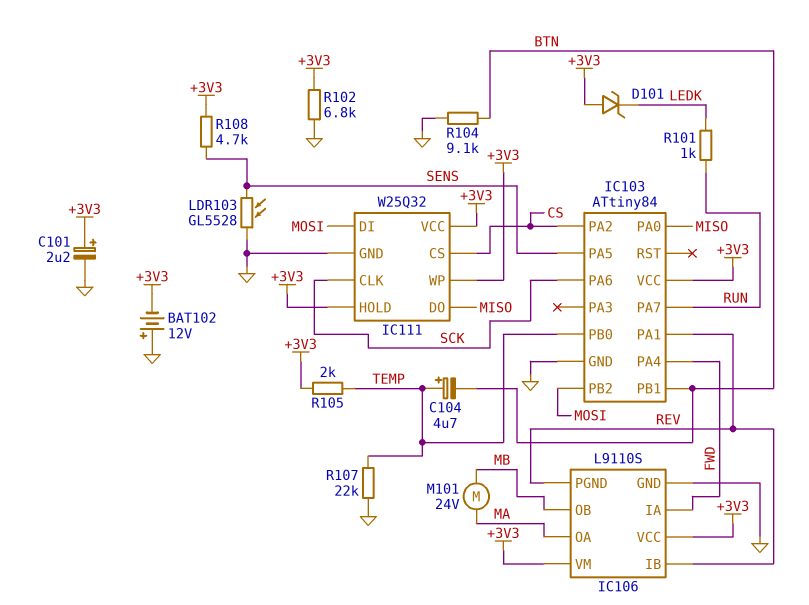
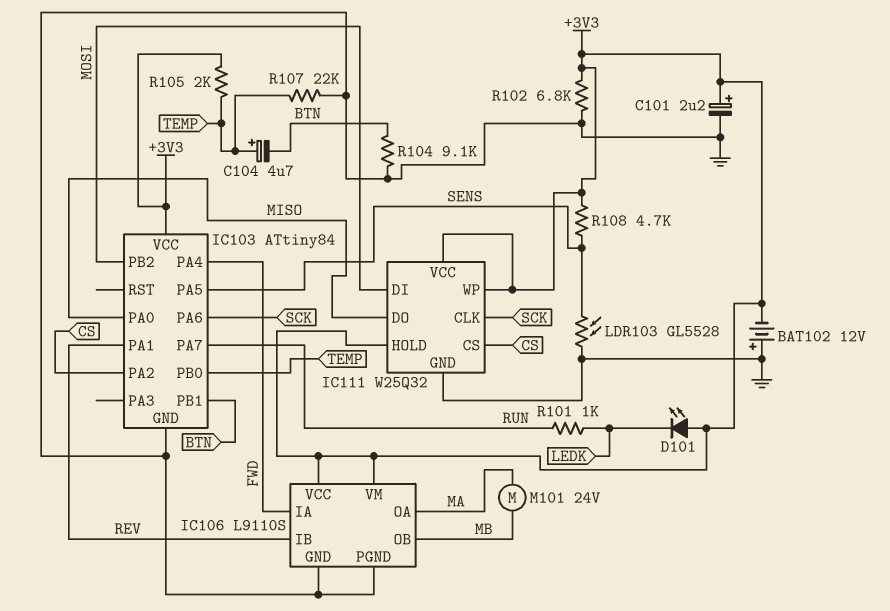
D101: zener (A +3V3, K LEDK) -> LED (A +3V3, K LEDK)
IC106 pin PGND: REV -> GND

